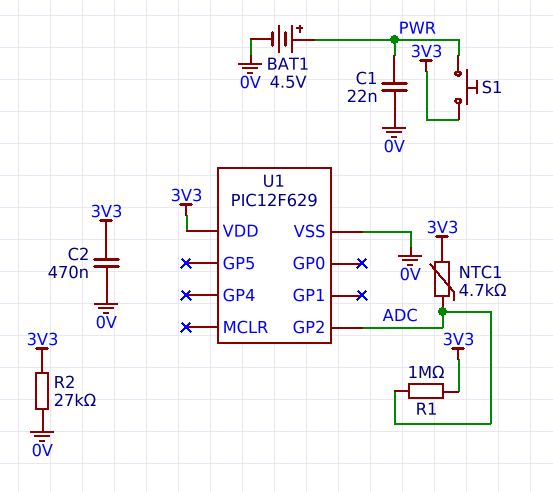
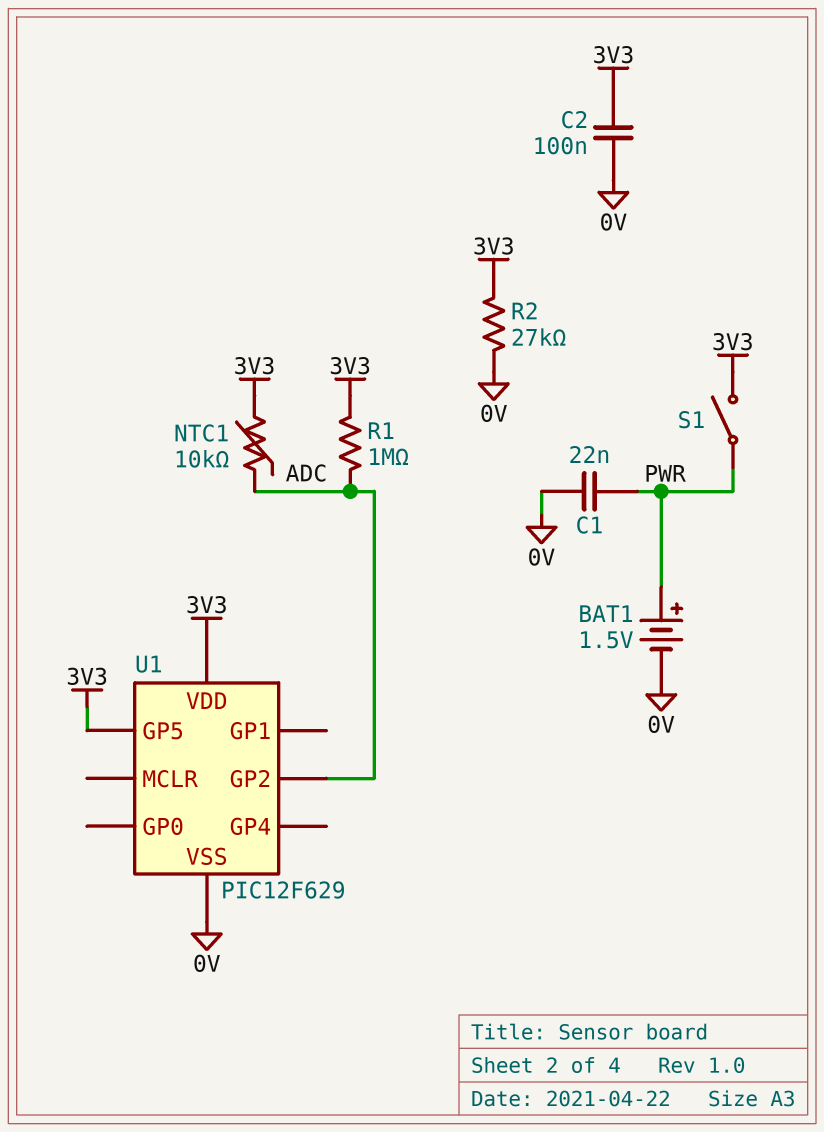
BAT1: 4.5V (plus PWR, minus 0V) -> 1.5V (plus PWR, minus 0V)
C2: 470nF (0V, 3V3) -> 100nF (0V, 3V3)
NTC1: 4.7k (3V3, ADC) -> 10k (3V3, ADC)
S1: button (3V3, PWR) -> switch (3V3, PWR)
U1 pin GP5: none -> 3V3

